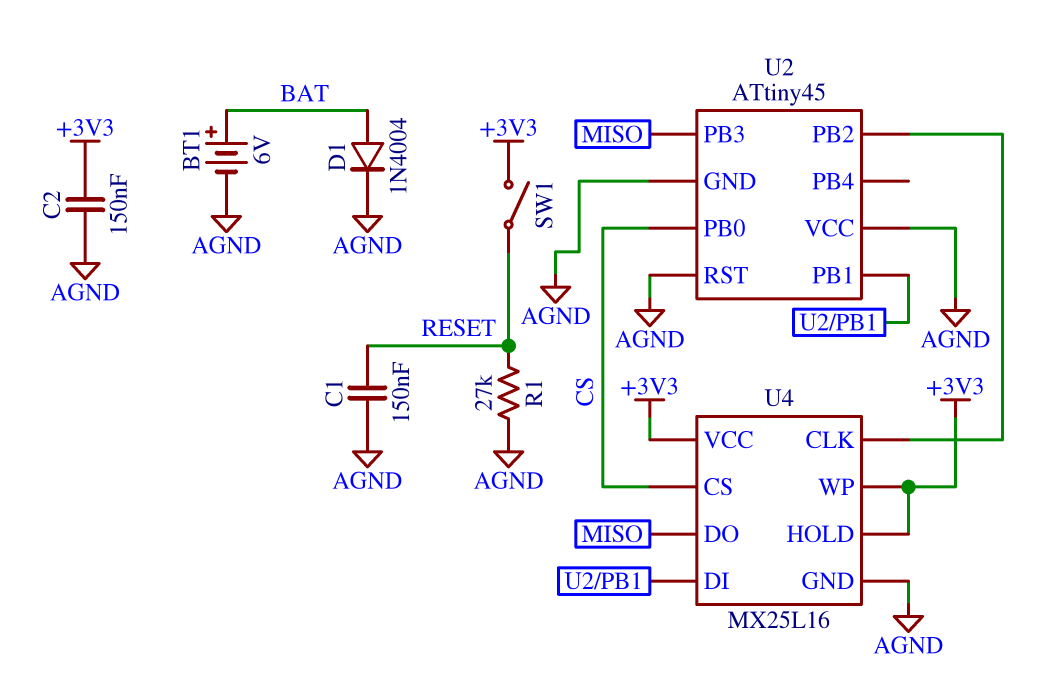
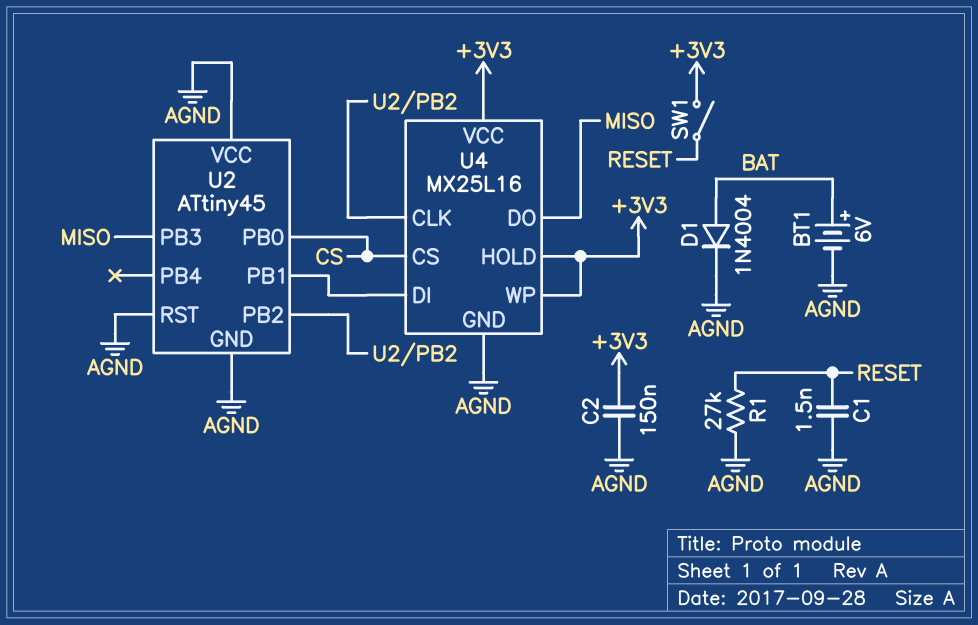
C1: 150nF (AGND, RESET) -> 1.5nF (AGND, RESET)

